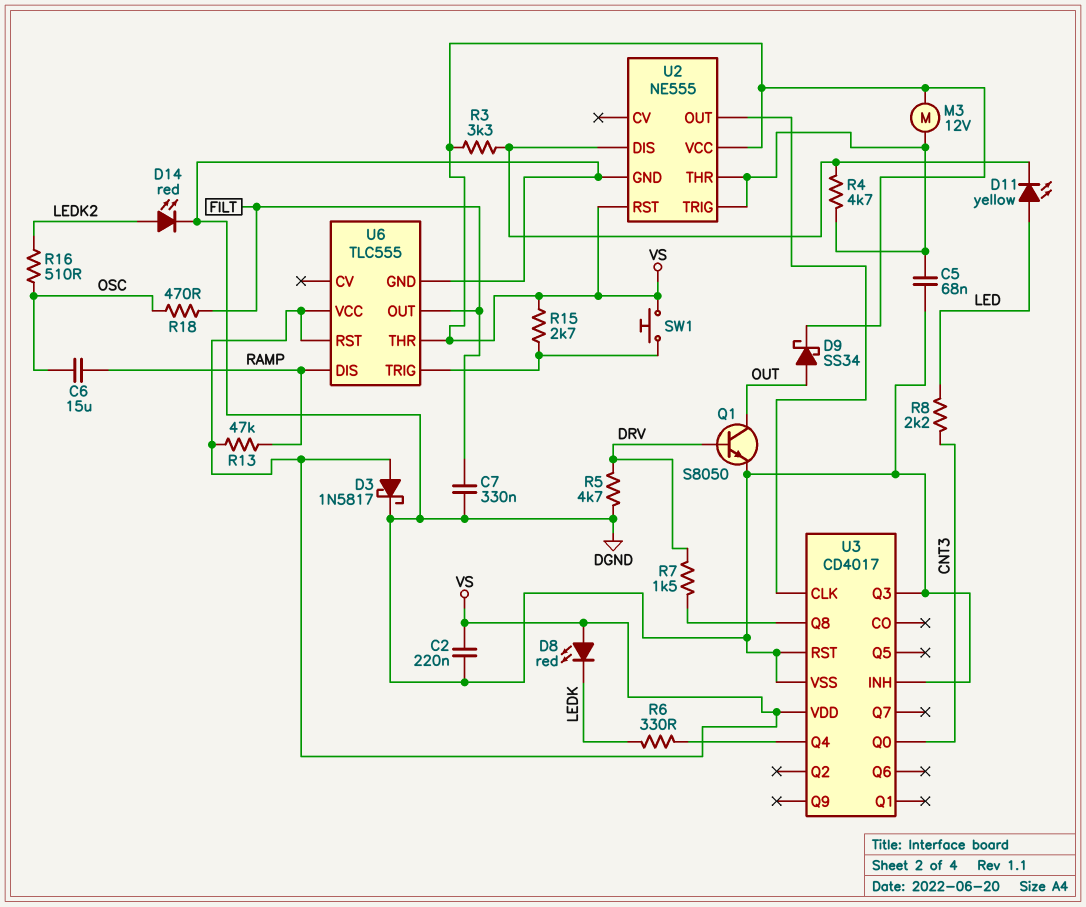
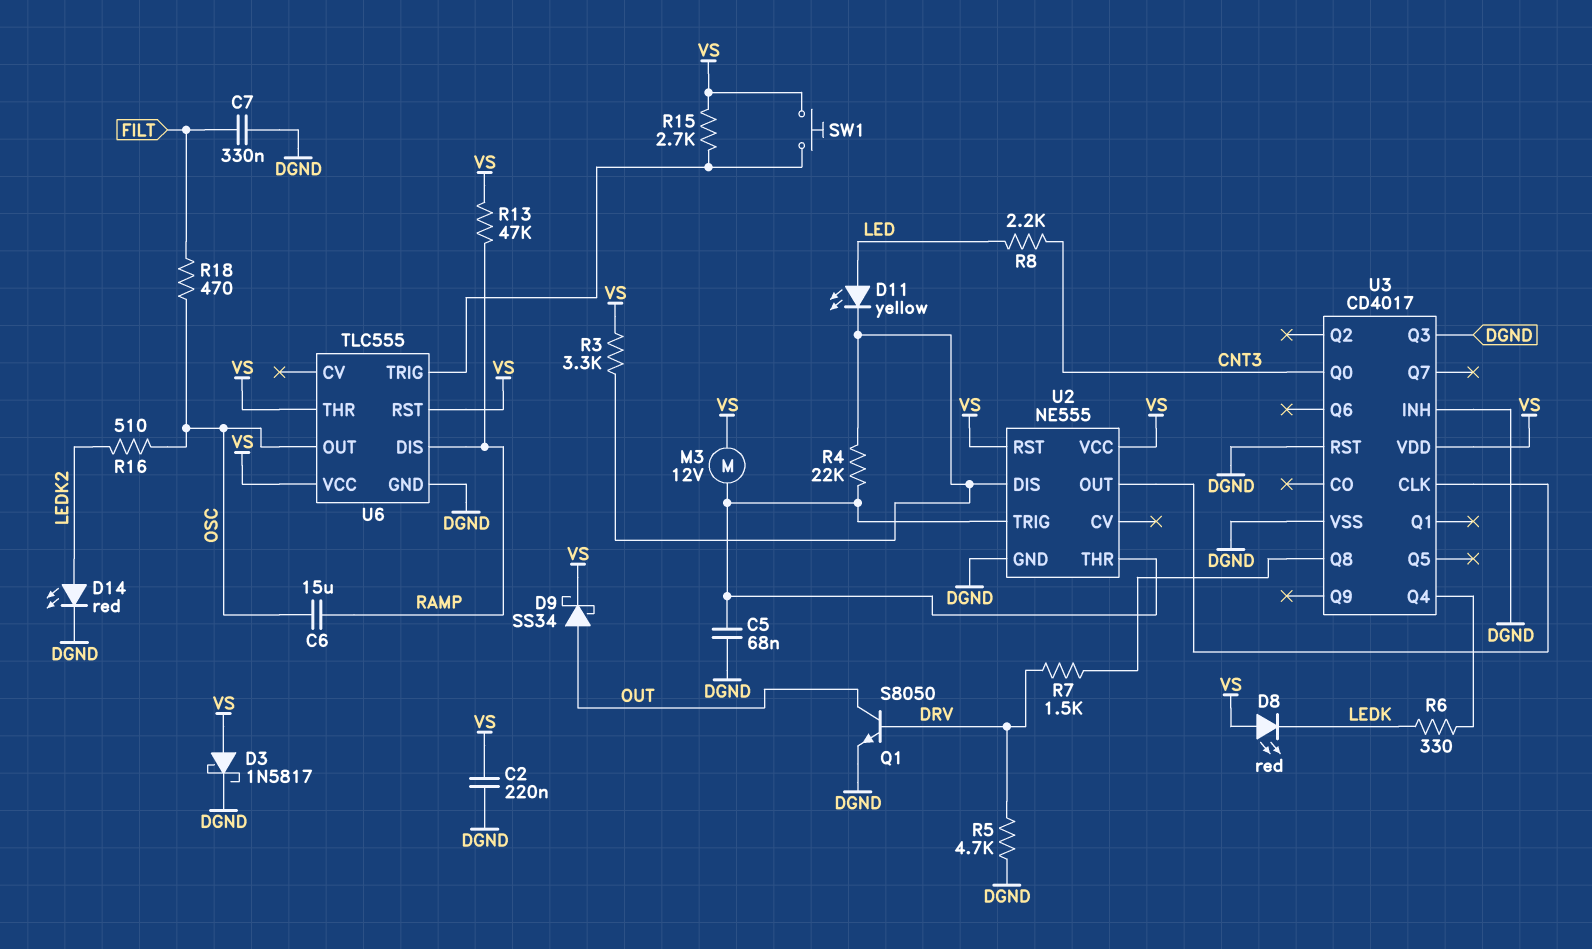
R4: 4.7k (U2/DIS, U2/THR) -> 22k (U2/DIS, U2/THR)
U6 pin OUT: FILT -> OSC

